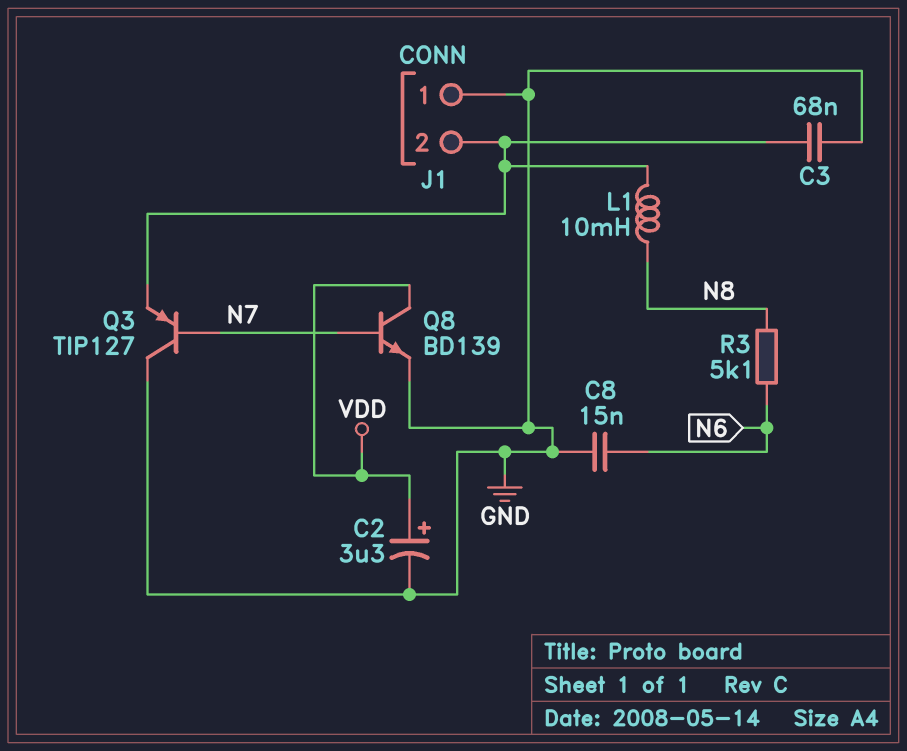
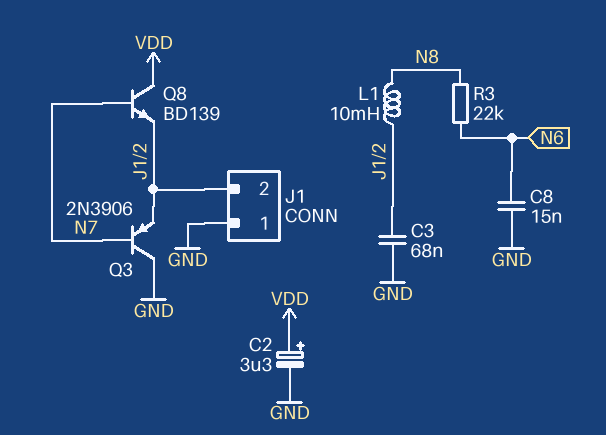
Q3: PNP TIP127 (B N7, C GND, E J1/2) -> PNP 2N3906 (B N7, C GND, E J1/2)
Q8: NPN BD139 (B N7, C VDD, E GND) -> NPN BD139 (B N7, C VDD, E J1/2)
R3: 5.1k (N6, N8) -> 22k (N6, N8)

